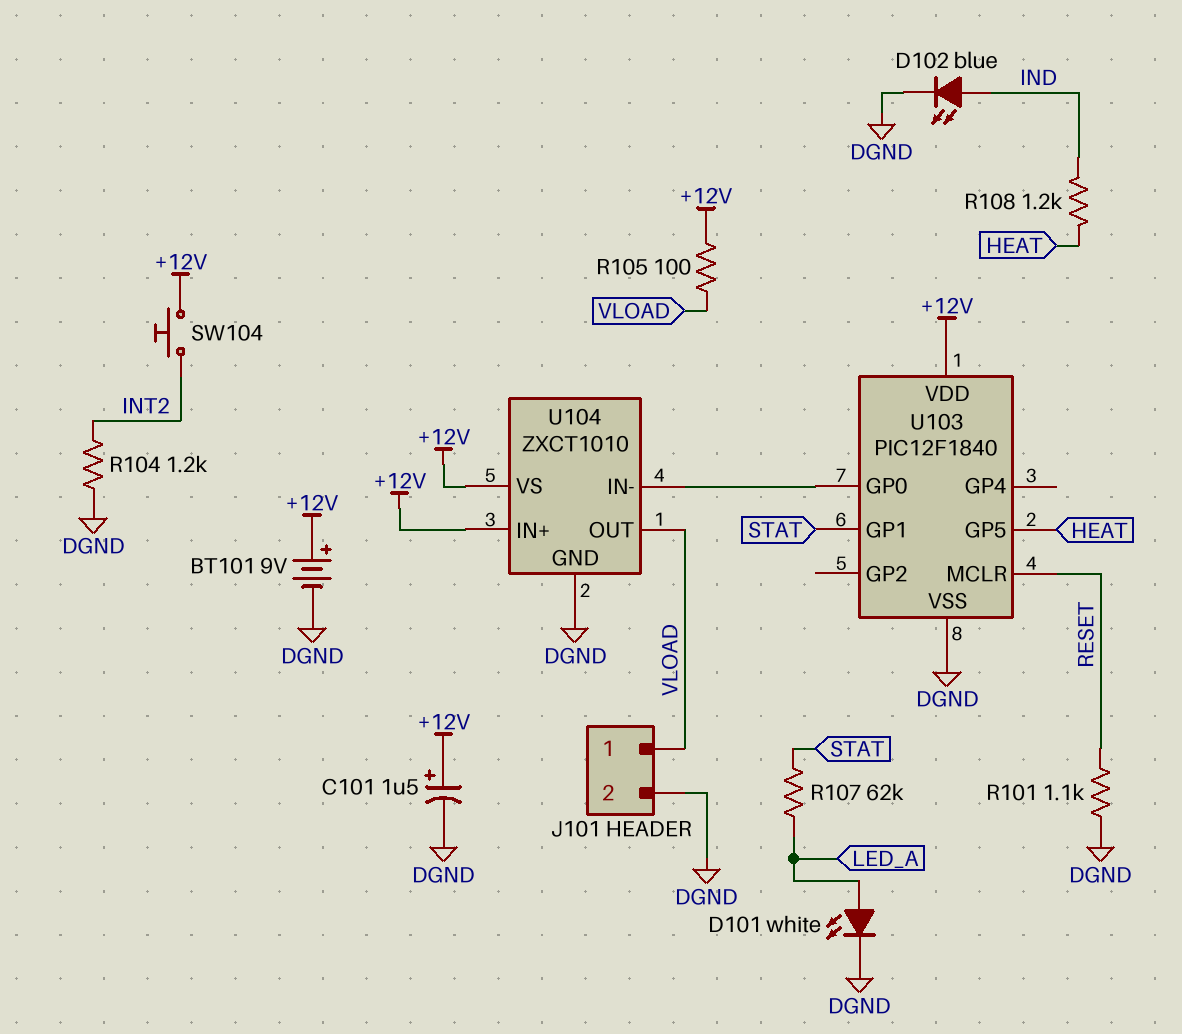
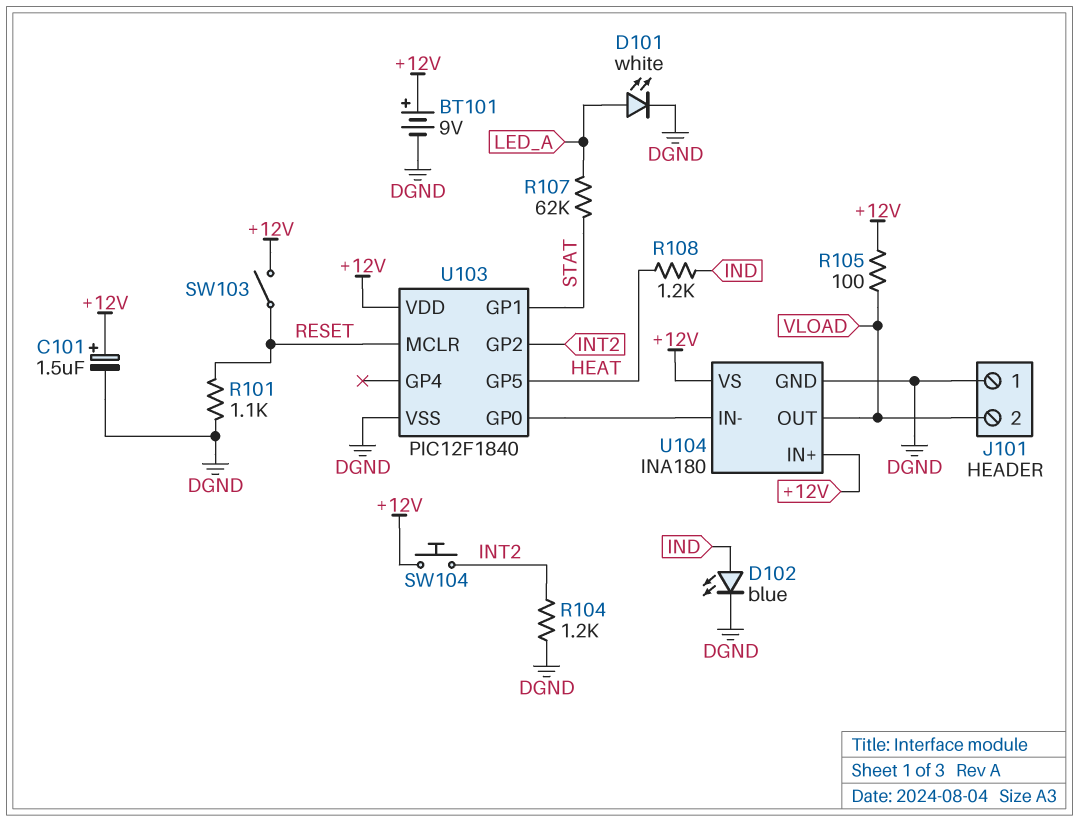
J101 pin 1: VLOAD -> DGND
J101 pin 2: DGND -> VLOAD
SW103: none -> switch (+12V, RESET)
U103 pin GP2: none -> INT2
U104: ZXCT1010 -> INA180

